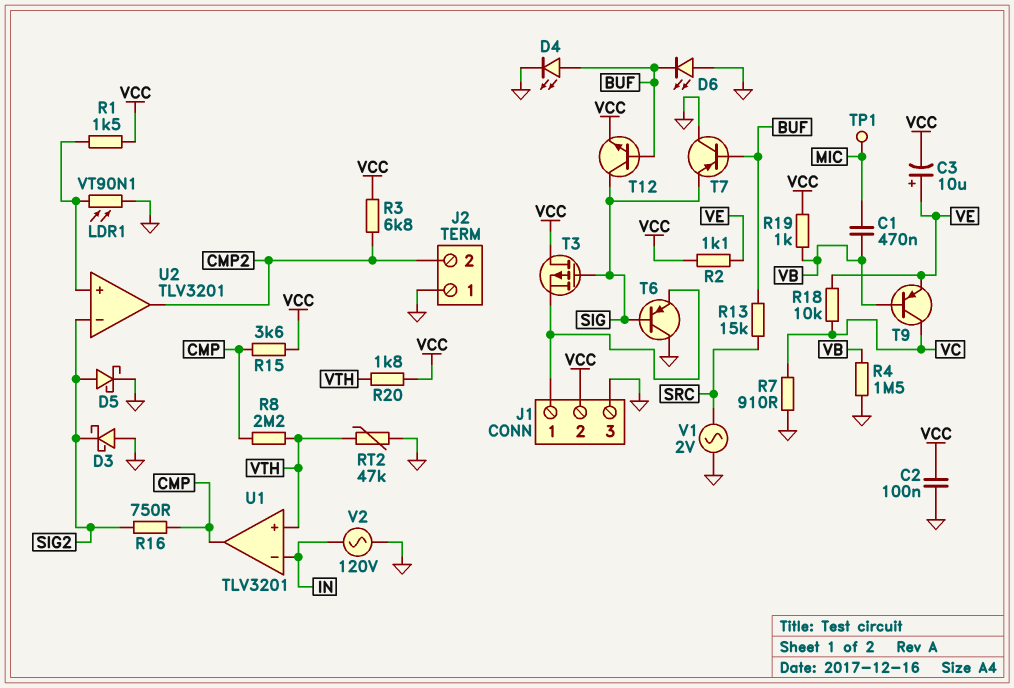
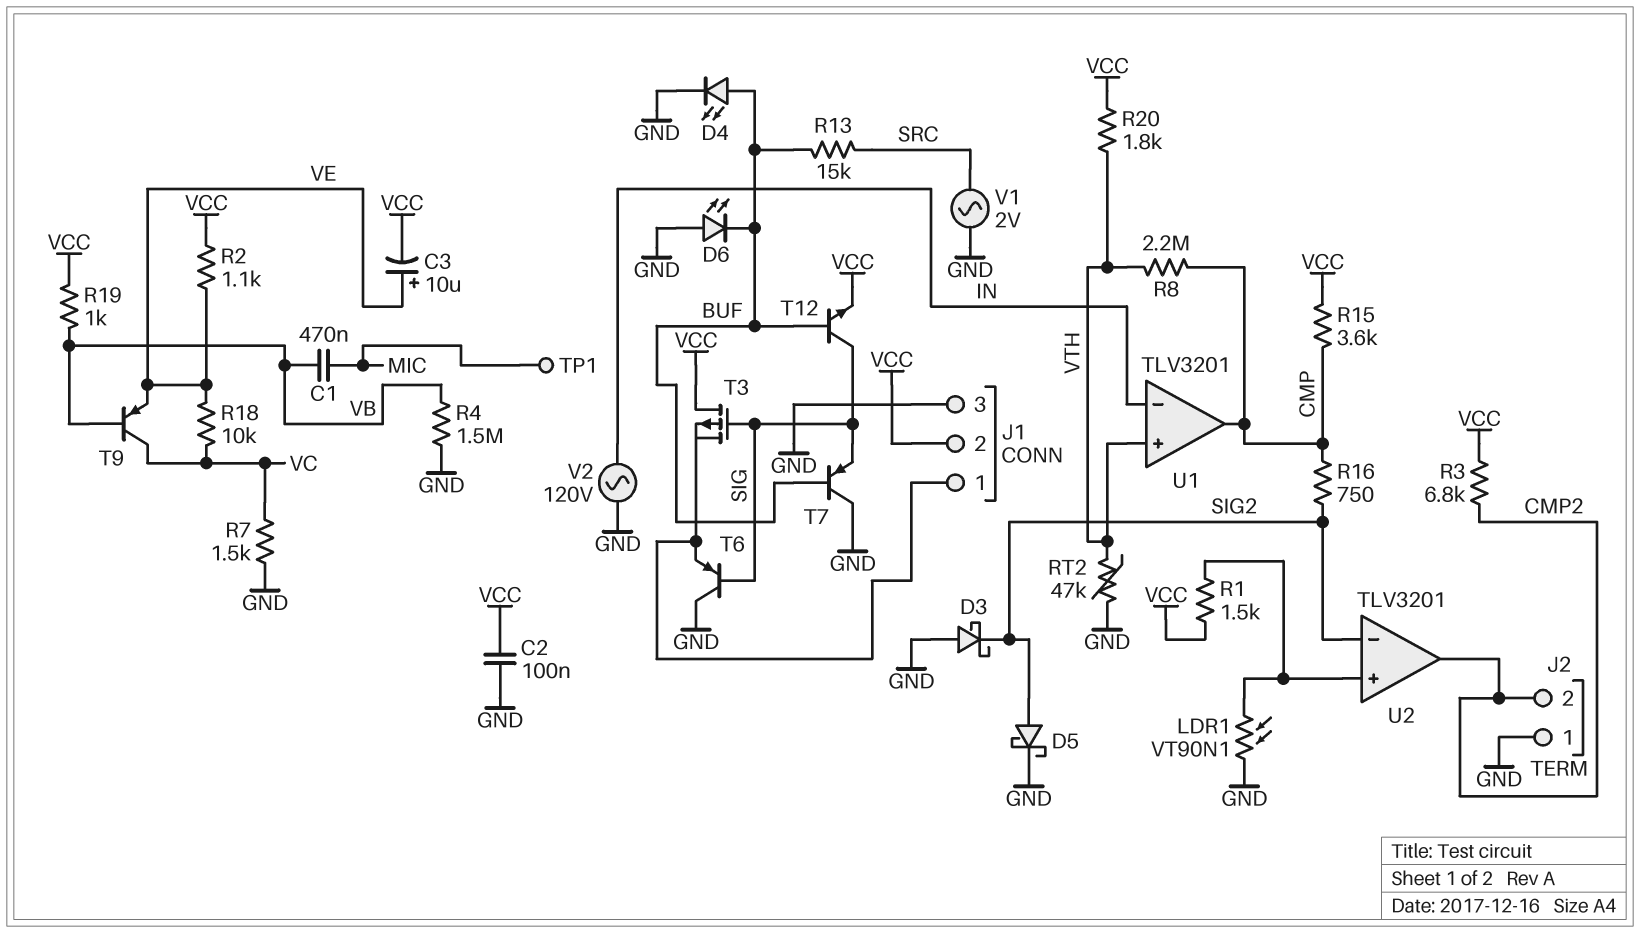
R7: 910 (GND, VC) -> 1.5k (GND, VC)

